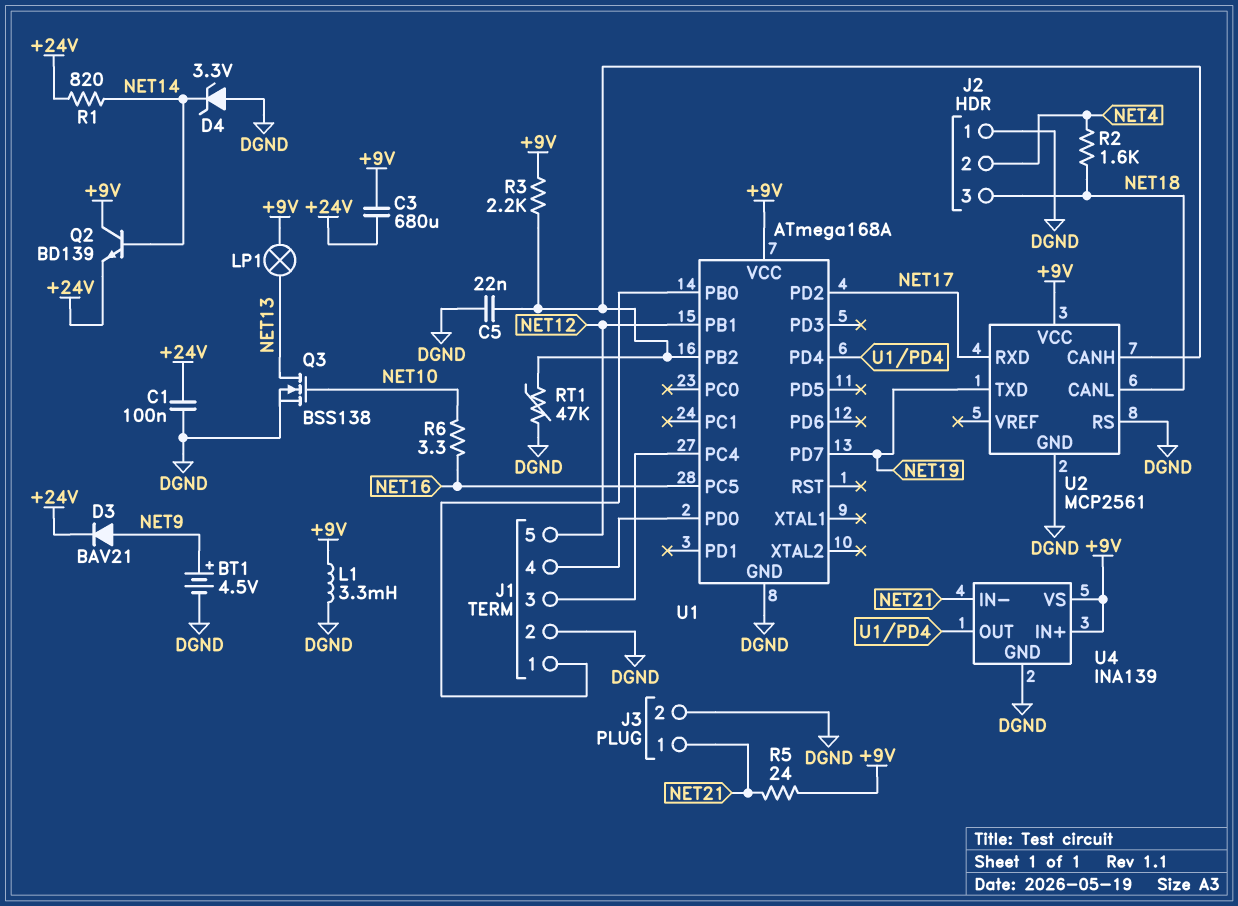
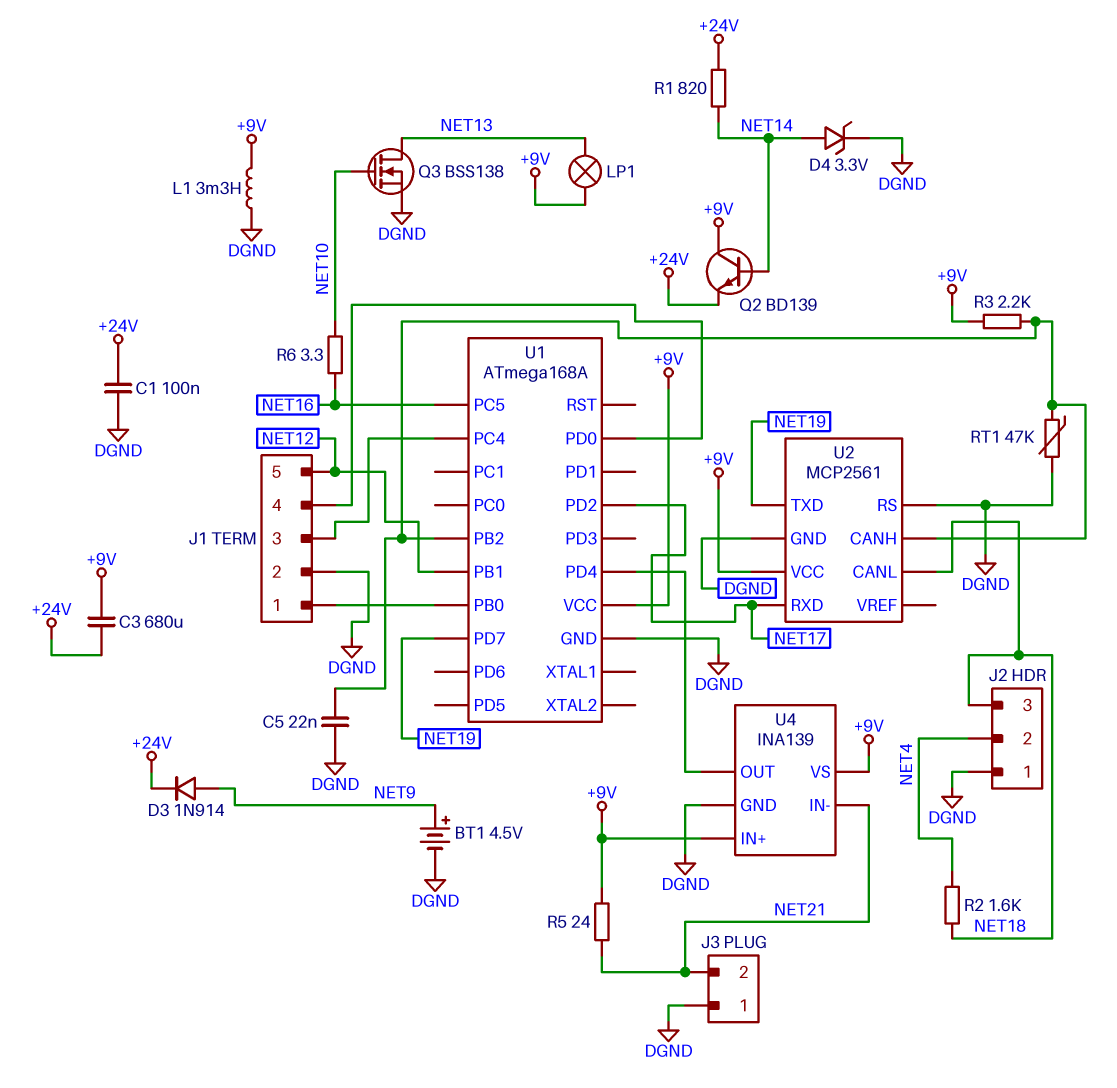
D3: diode BAV21 (A NET9, K +24V) -> diode 1N914 (A NET9, K +24V)
D4: zener 3.3V (A DGND, K NET14) -> zener 3.3V (A NET14, K DGND)
J3 pin 1: NET21 -> DGND
J3 pin 2: DGND -> NET21

